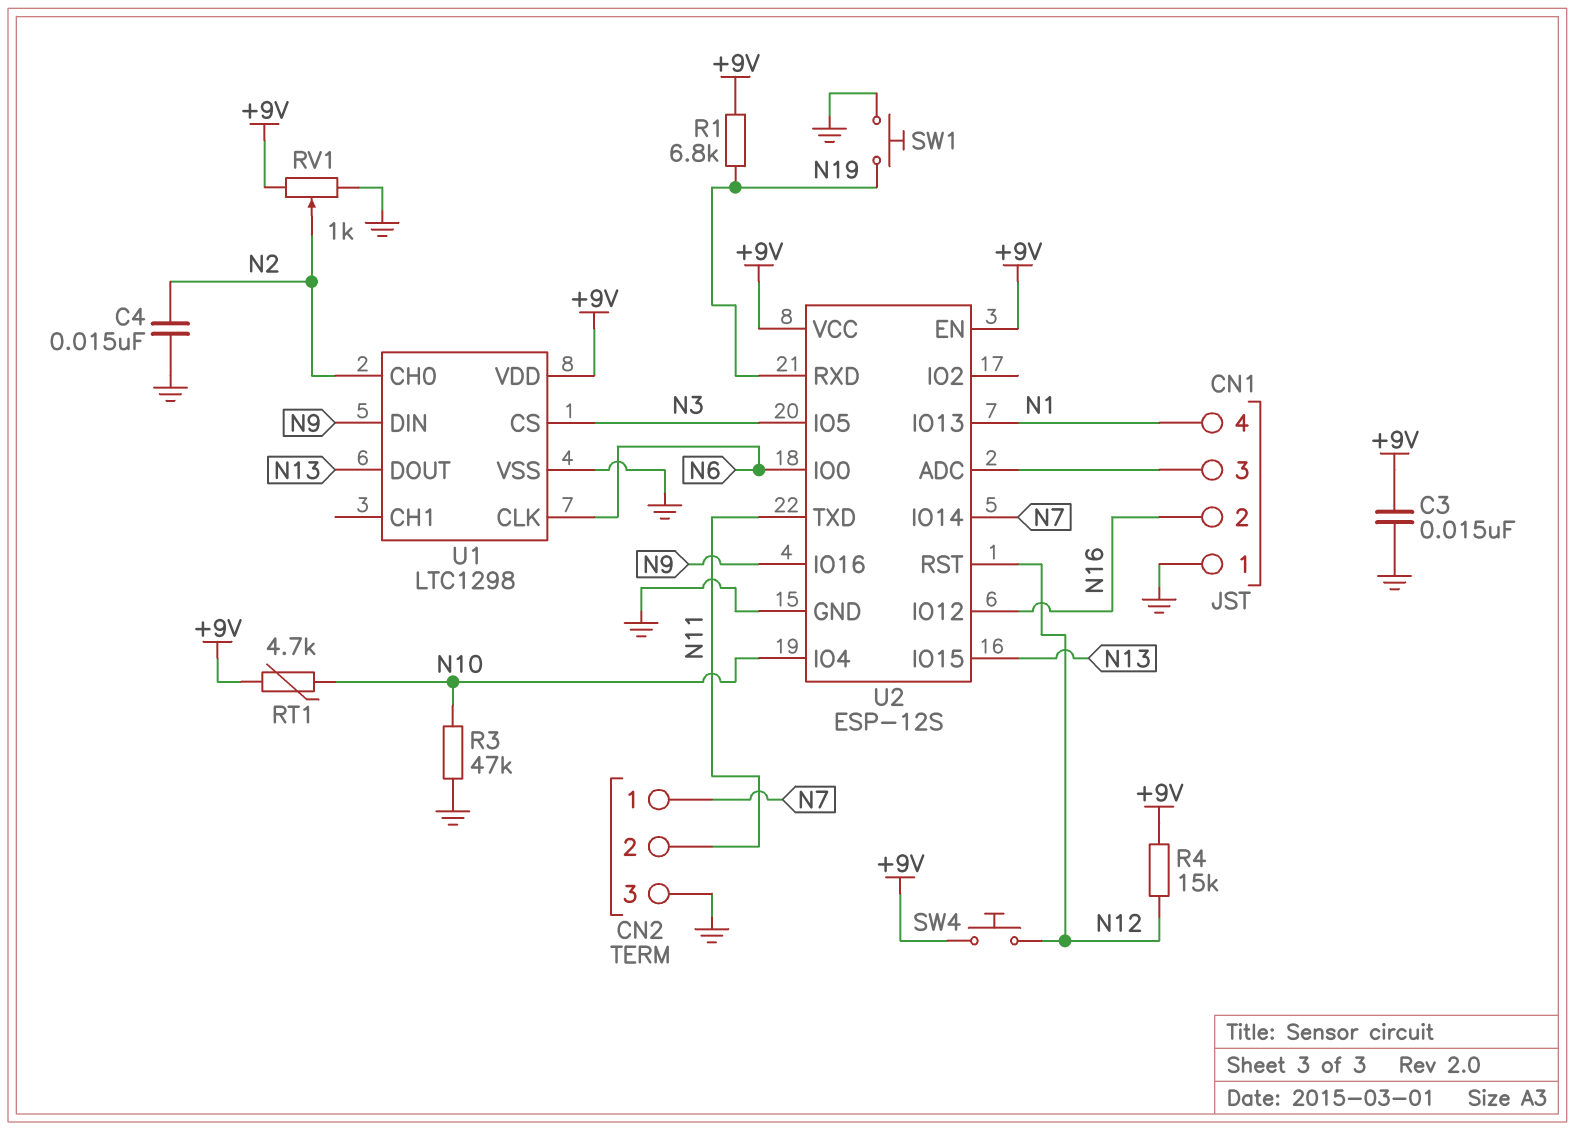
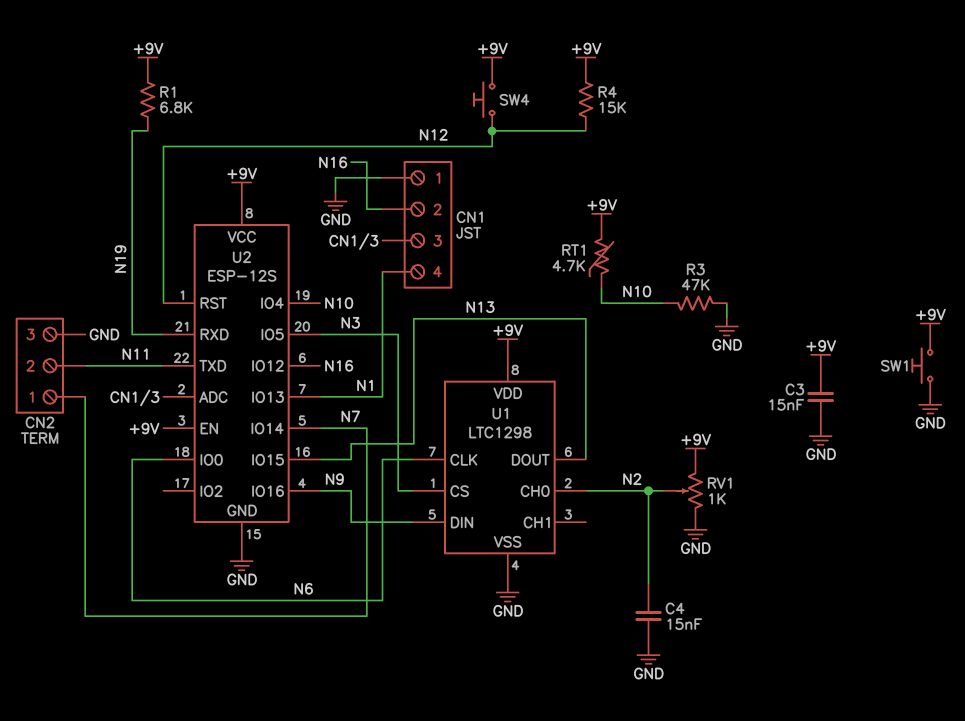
SW1: button (GND, N19) -> button (+9V, GND)

